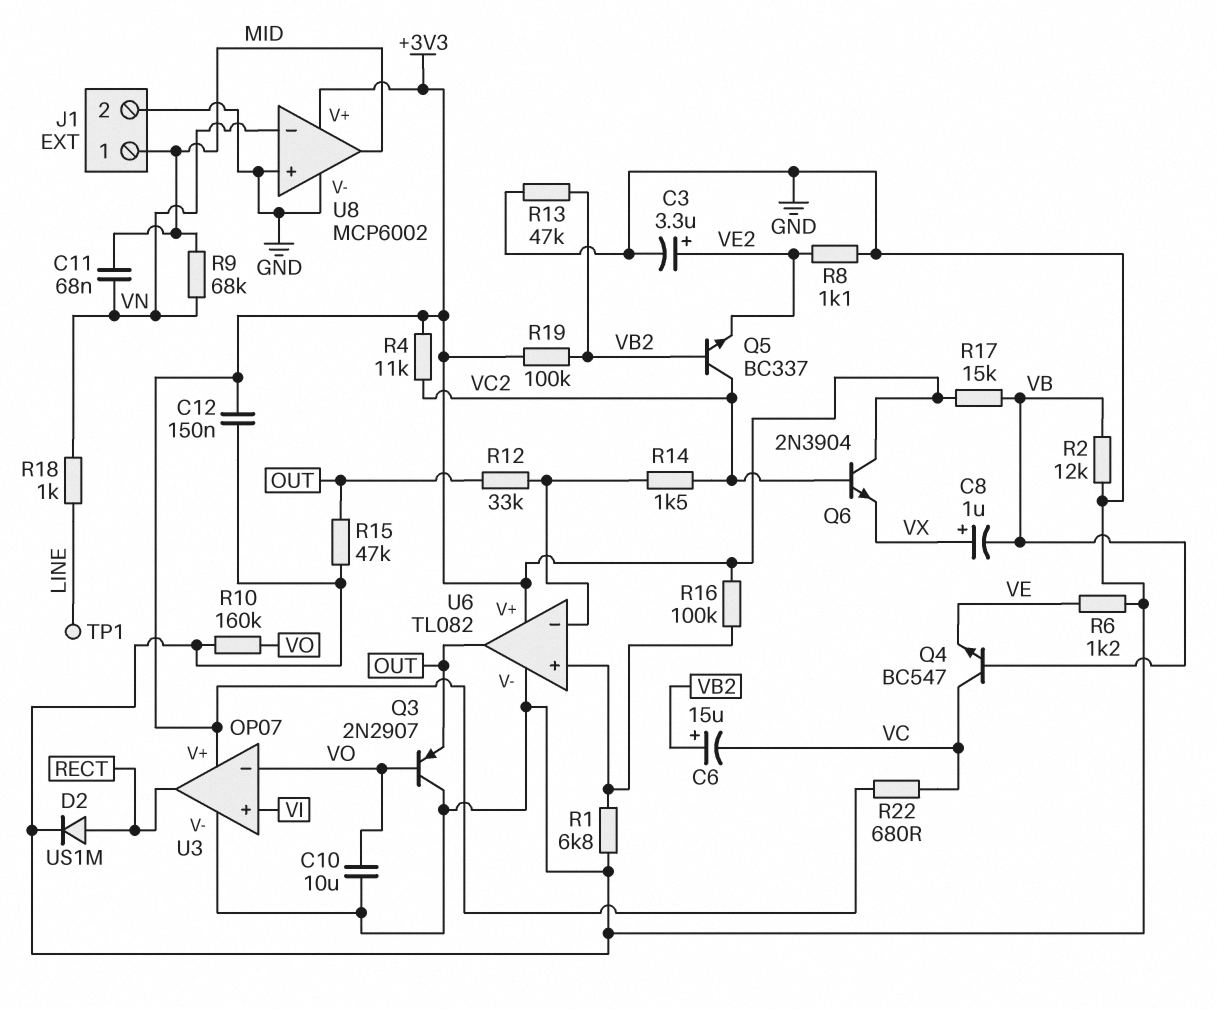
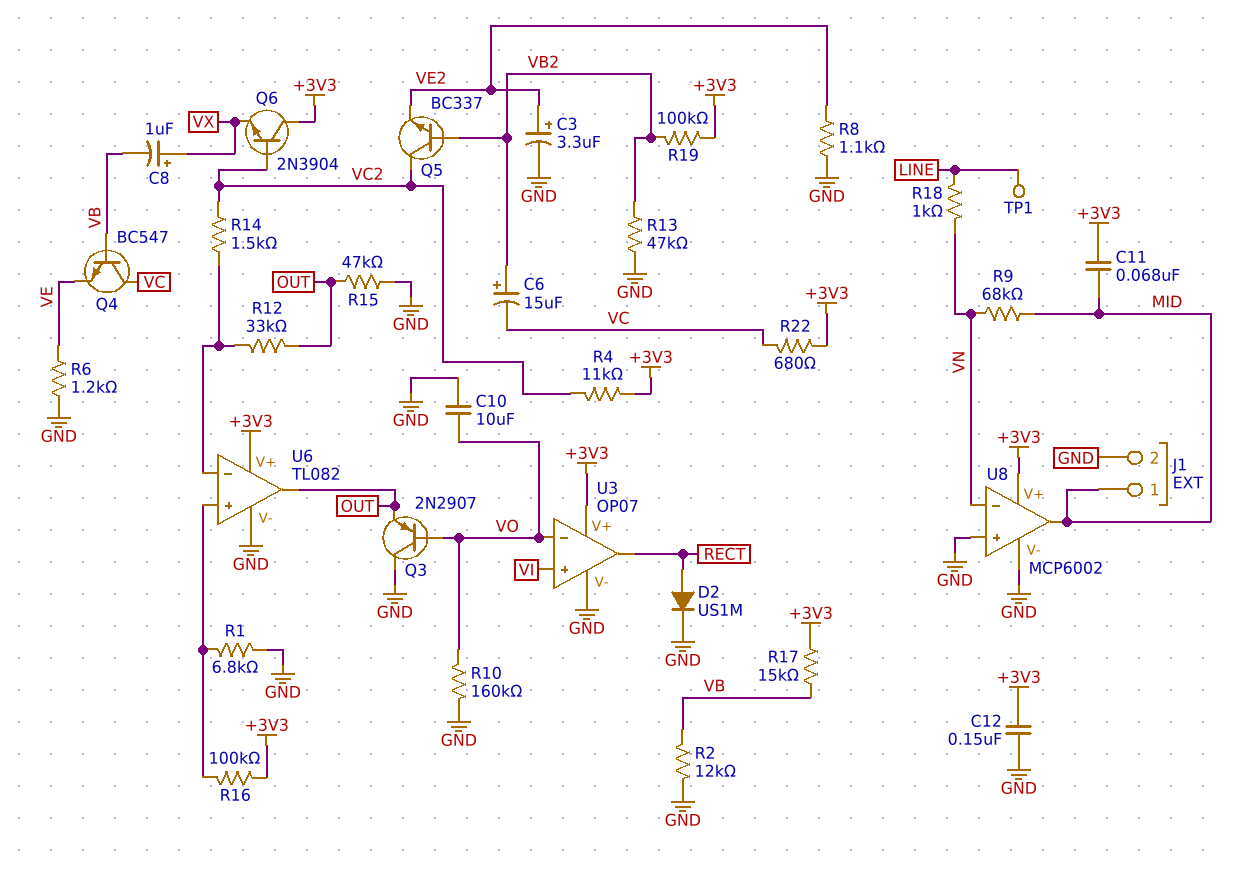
C11: 68nF (MID, VN) -> 68nF (+3V3, MID)

